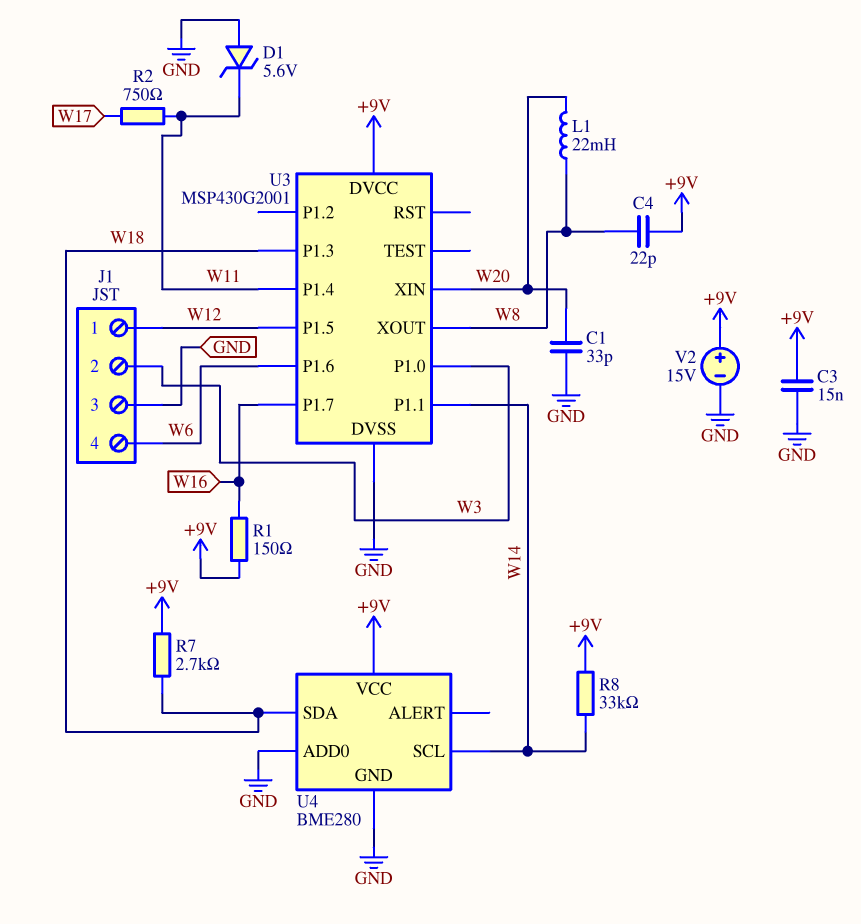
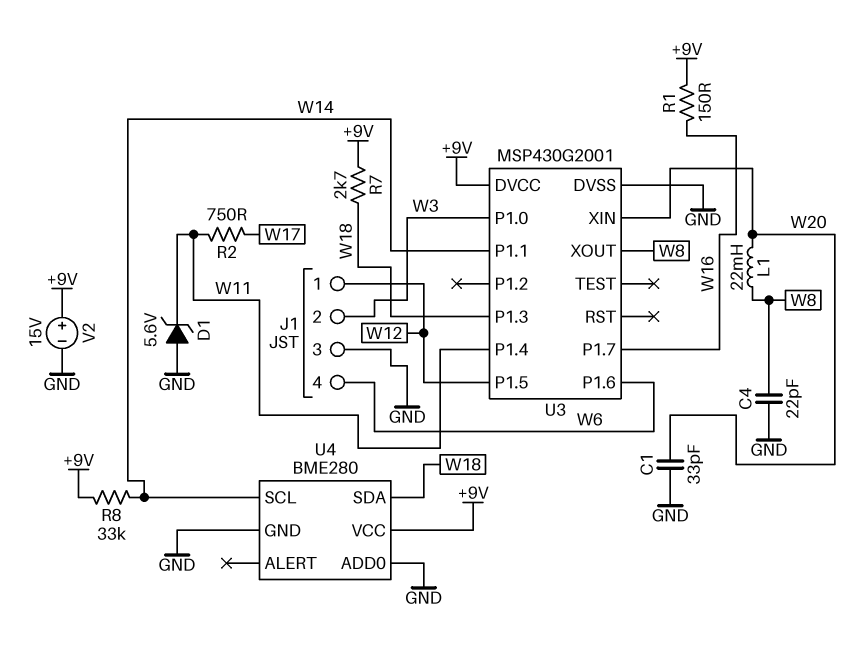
C3: 15nF (+9V, GND) -> none
C4: 22pF (+9V, W8) -> 22pF (GND, W8)

